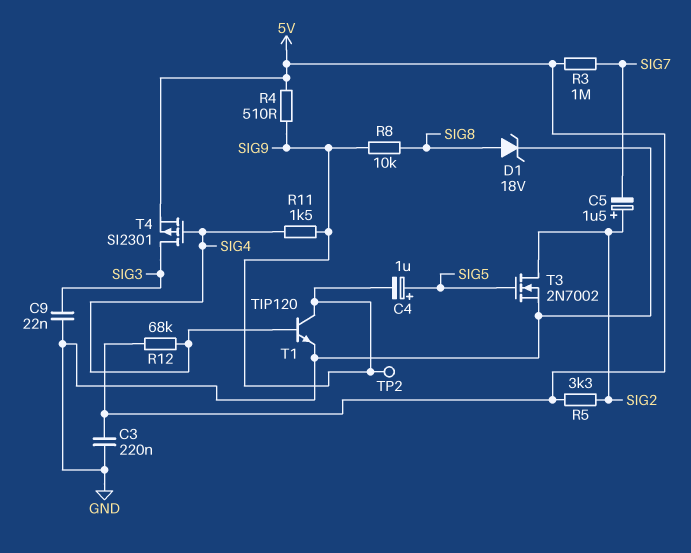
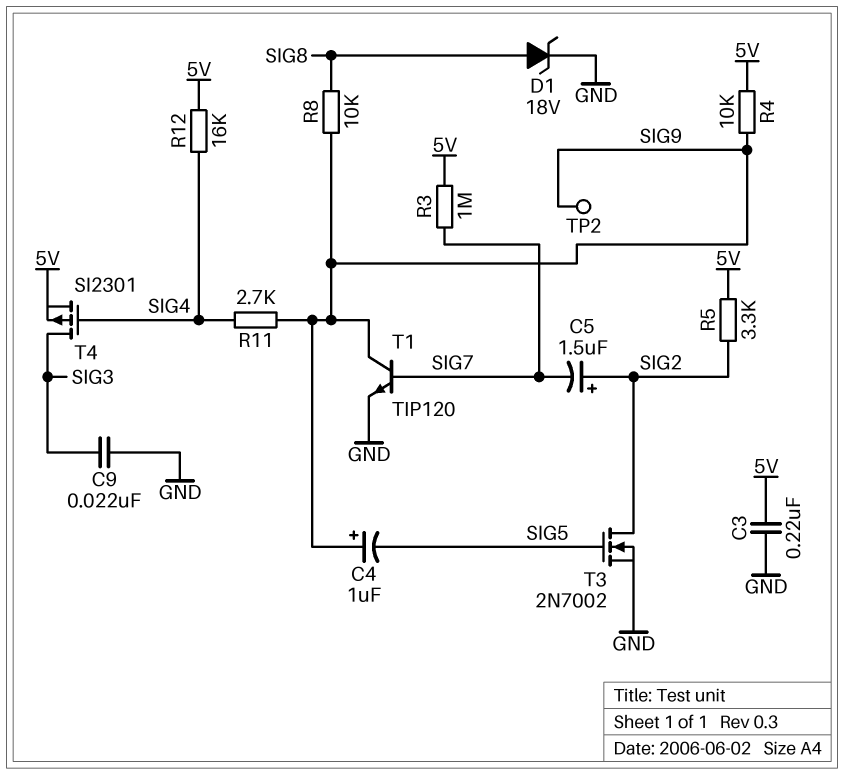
C4: 1uF (plus SIG5, minus SIG9) -> 1uF (plus SIG9, minus SIG5)
R4: 510 (5V, SIG9) -> 10k (5V, SIG9)
R11: 1.5k (SIG4, SIG9) -> 2.7k (SIG4, SIG9)
R12: 68k (5V, SIG4) -> 16k (5V, SIG4)
T1: NPN TIP120 (B SIG4, C SIG9, E GND) -> NPN TIP120 (B SIG7, C SIG9, E GND)

